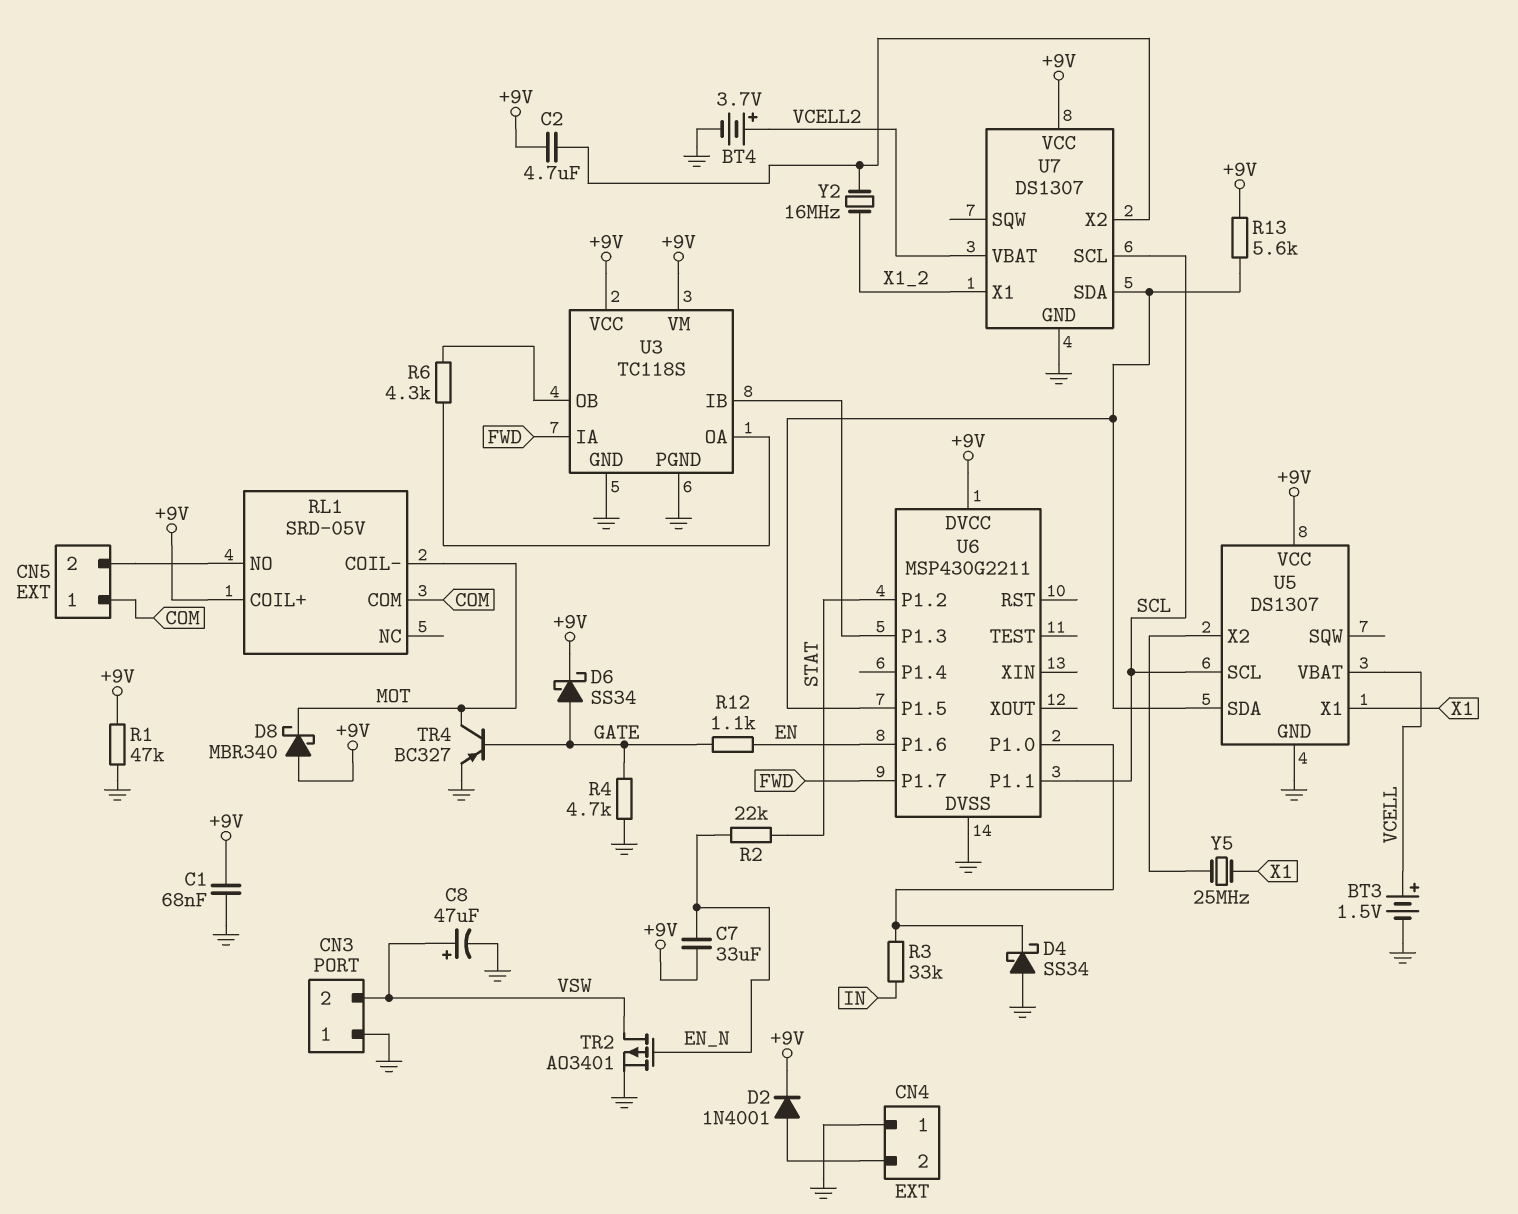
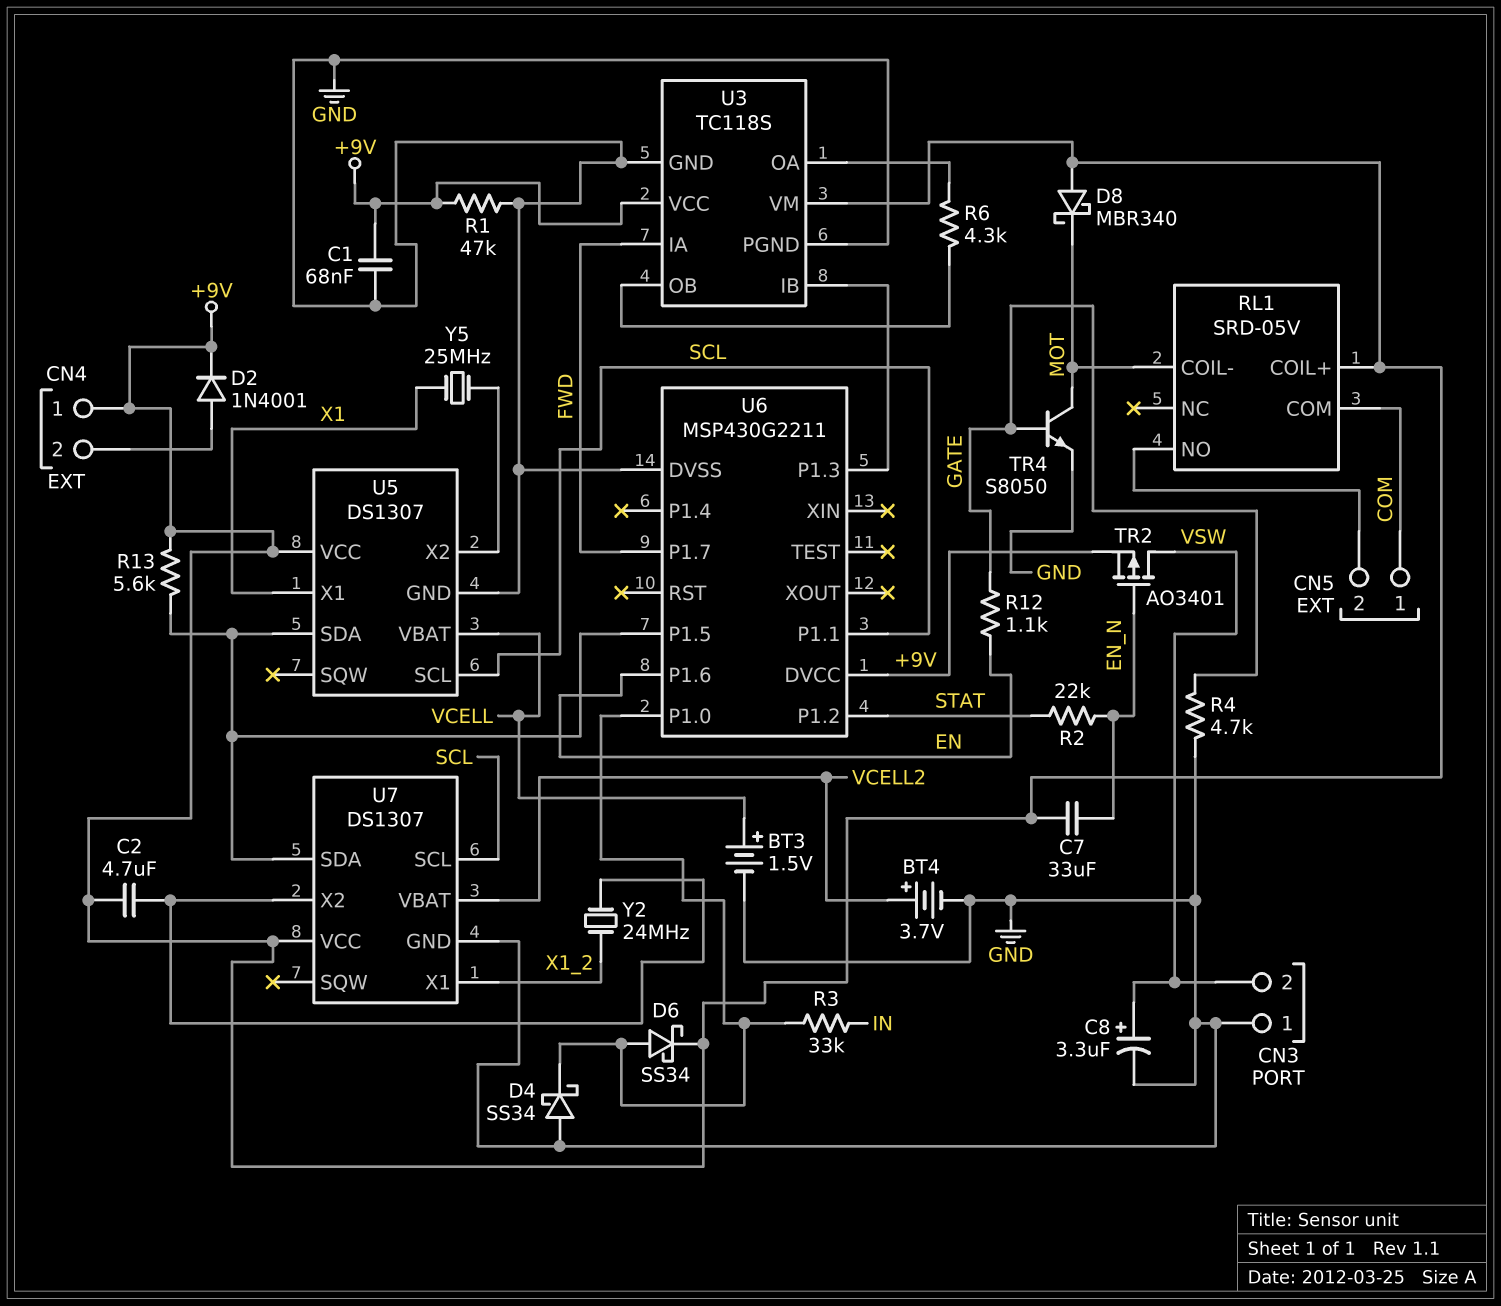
C8: 47uF (plus VSW, minus GND) -> 3.3uF (plus VSW, minus GND)
CN4 pin 1: GND -> +9V
D6: schottky SS34 (A GATE, K +9V) -> schottky SS34 (A U6/P1.0, K +9V)
TR2: PMOS AO3401 (G EN_N, D VSW, S GND) -> PMOS AO3401 (G EN_N, D VSW, S +9V)
TR4: PNP BC327 (B GATE, C MOT, E GND) -> NPN S8050 (B GATE, C MOT, E GND)
Y2: 16MHz (U7/X2, X1_2) -> 24MHz (U7/X2, X1_2)

